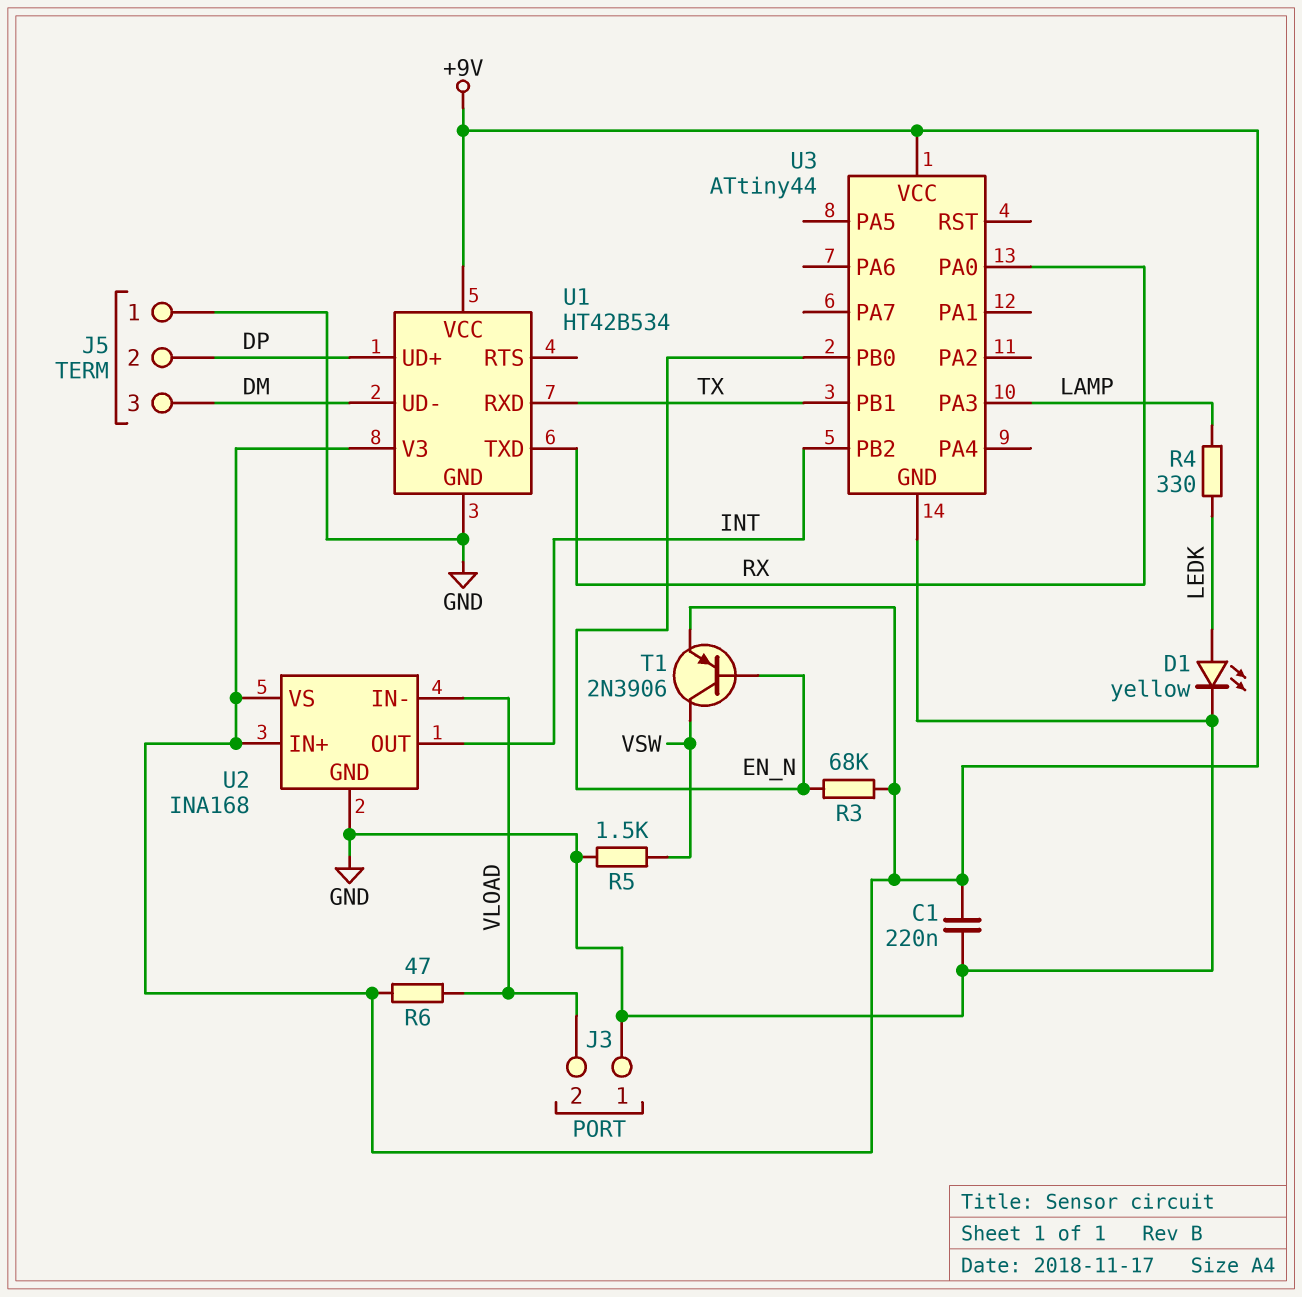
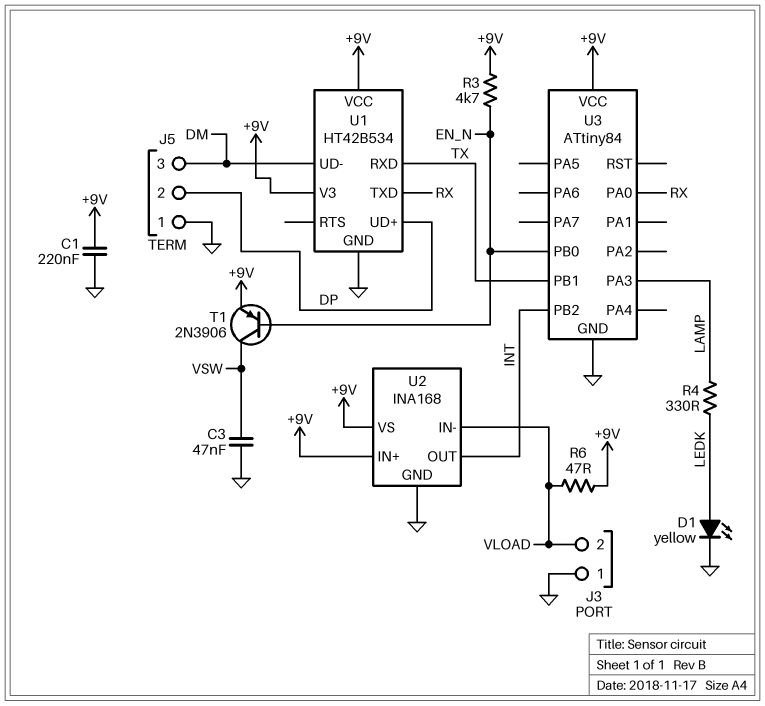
C3: none -> 47nF (GND, VSW)
R3: 68k (+9V, EN_N) -> 4.7k (+9V, EN_N)
R5: 1.5k (GND, VSW) -> none
U3: ATtiny44 -> ATtiny84

